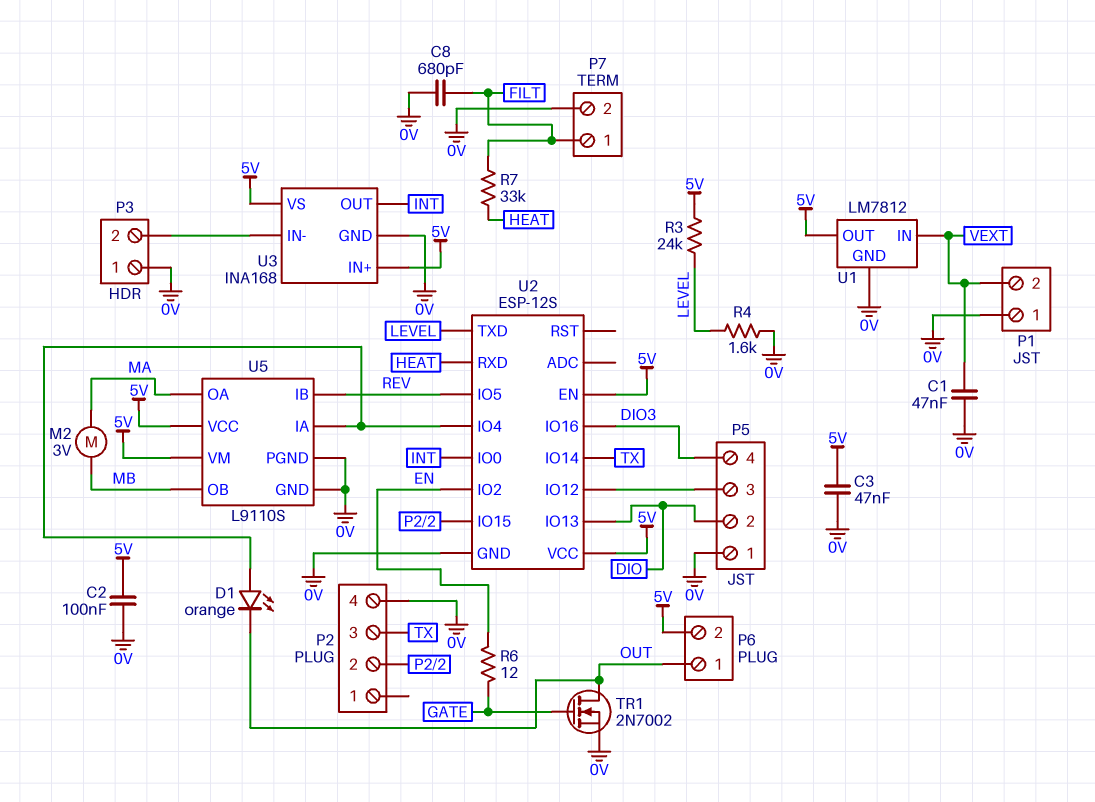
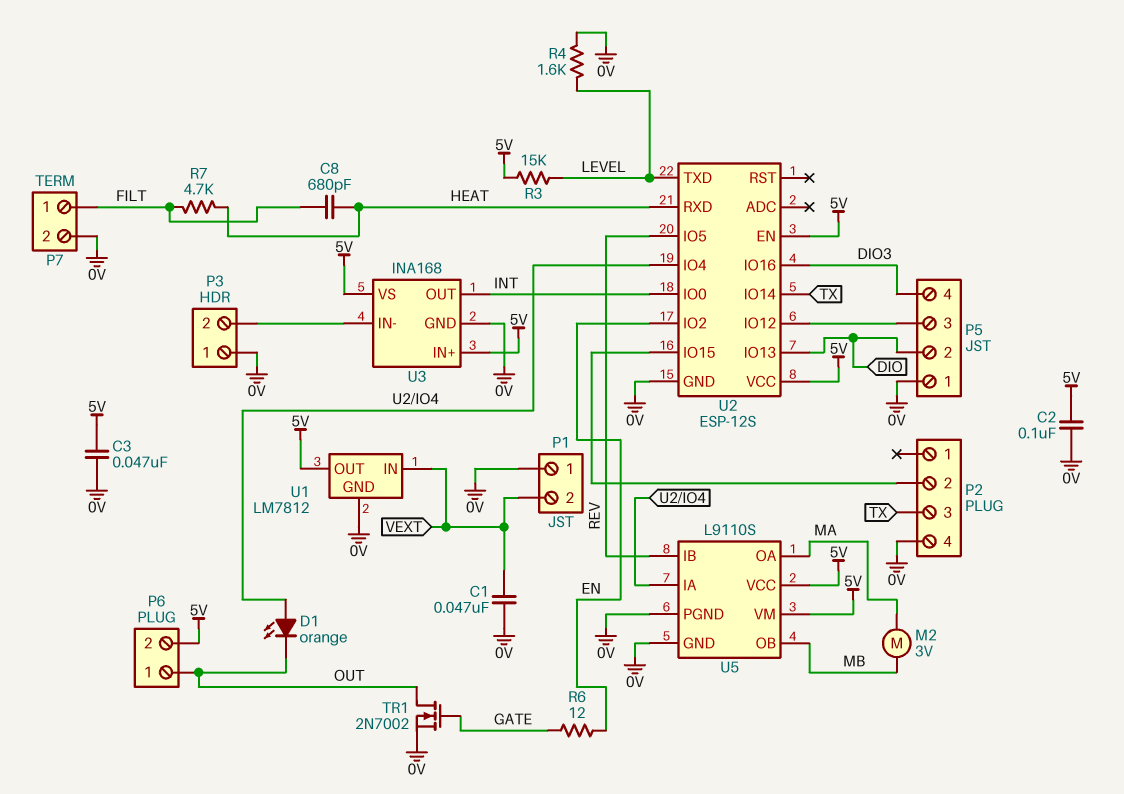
C8: 680pF (0V, FILT) -> 680pF (FILT, HEAT)
R3: 24k (5V, LEVEL) -> 15k (5V, LEVEL)
R7: 33k (FILT, HEAT) -> 4.7k (FILT, HEAT)

